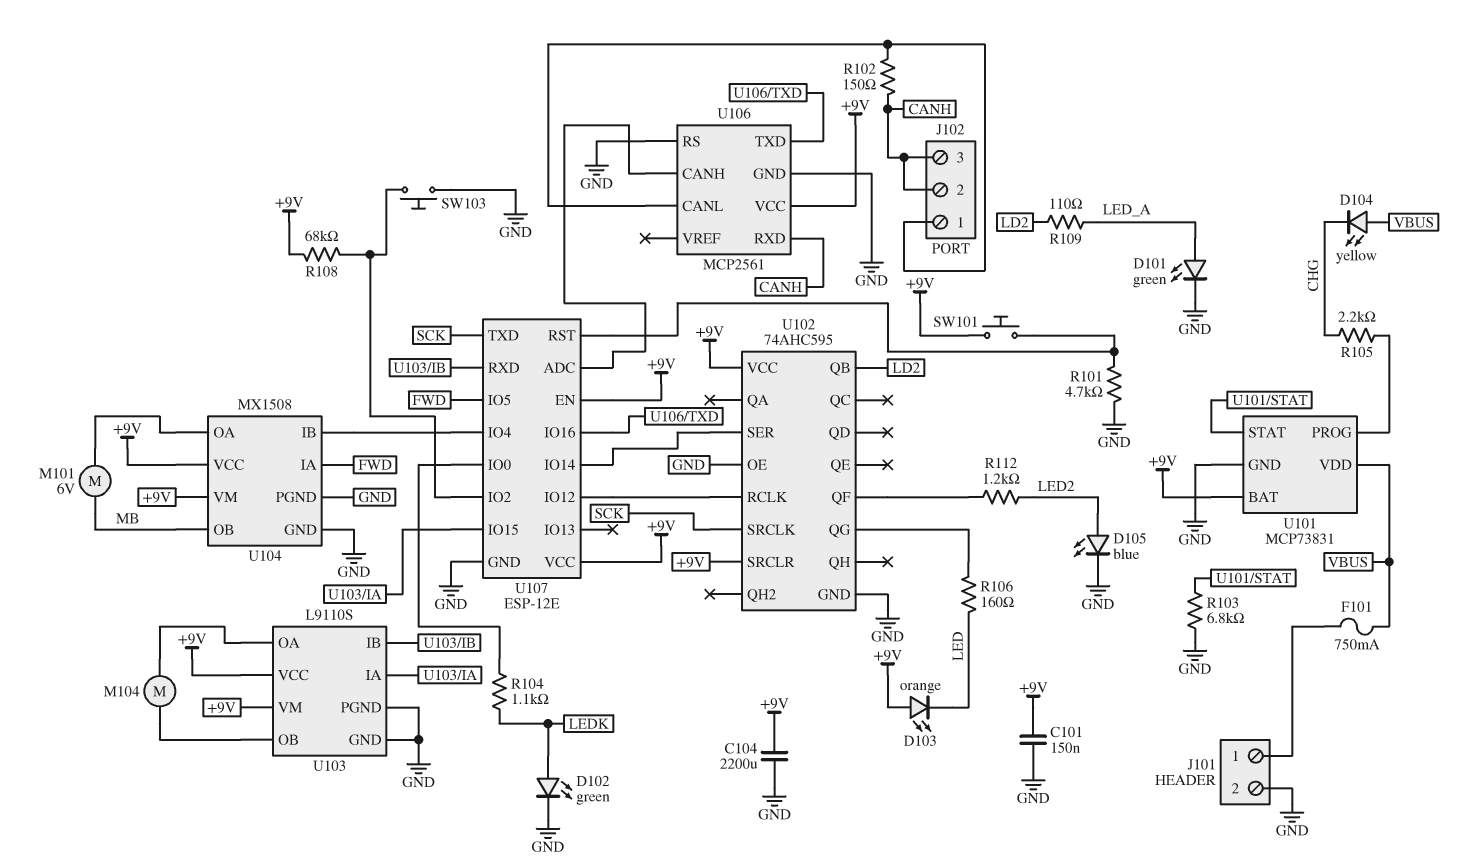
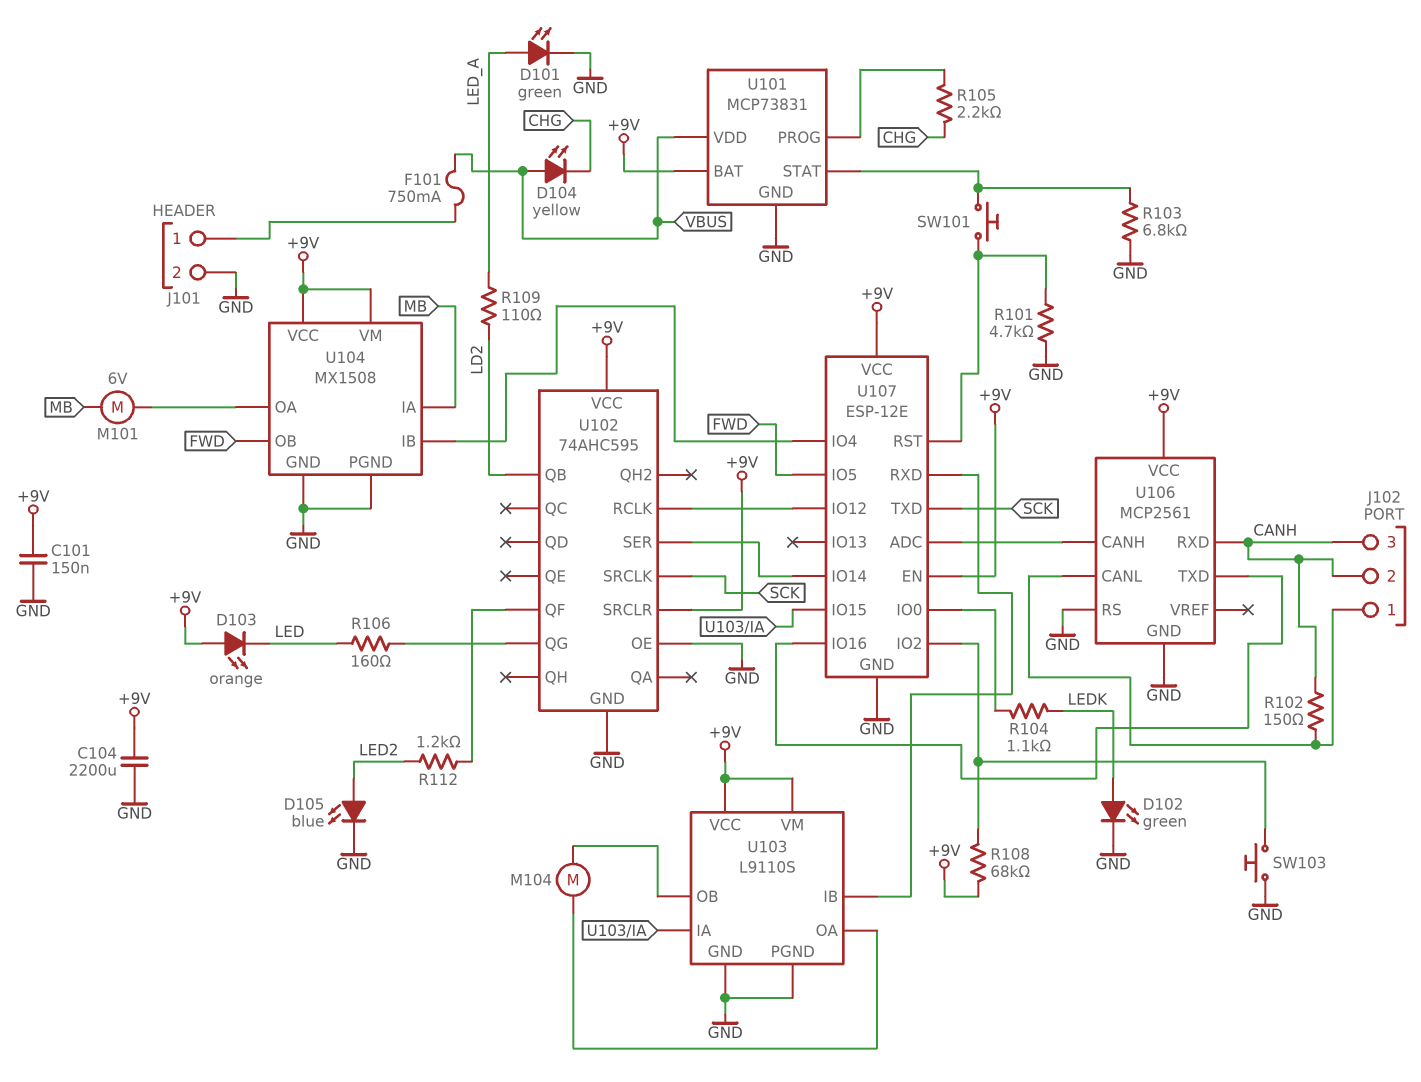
SW101: button (+9V, U107/RST) -> button (U101/STAT, U107/RST)
U104 pin IA: FWD -> MB
U104 pin OB: MB -> FWD

